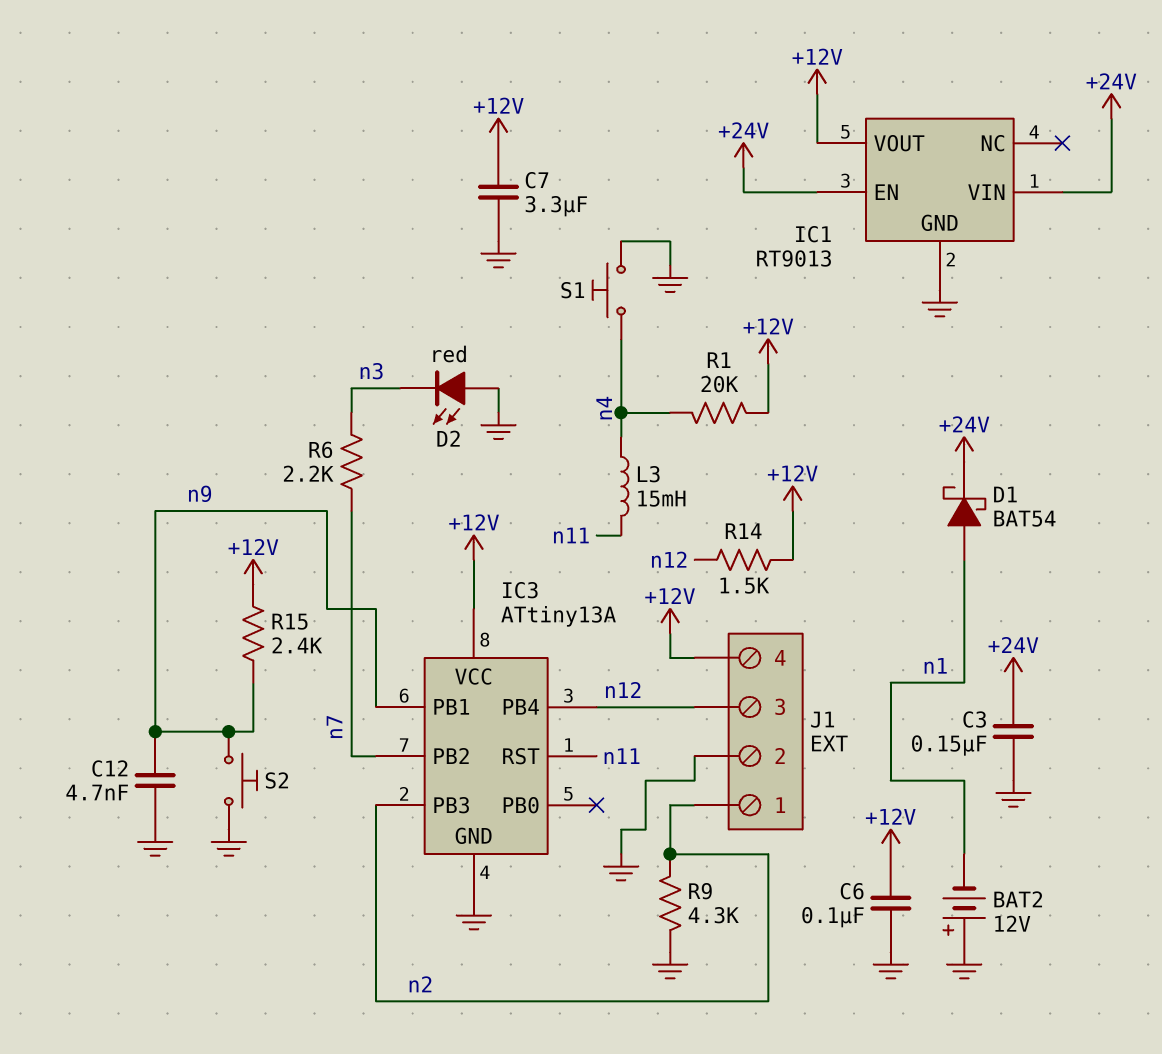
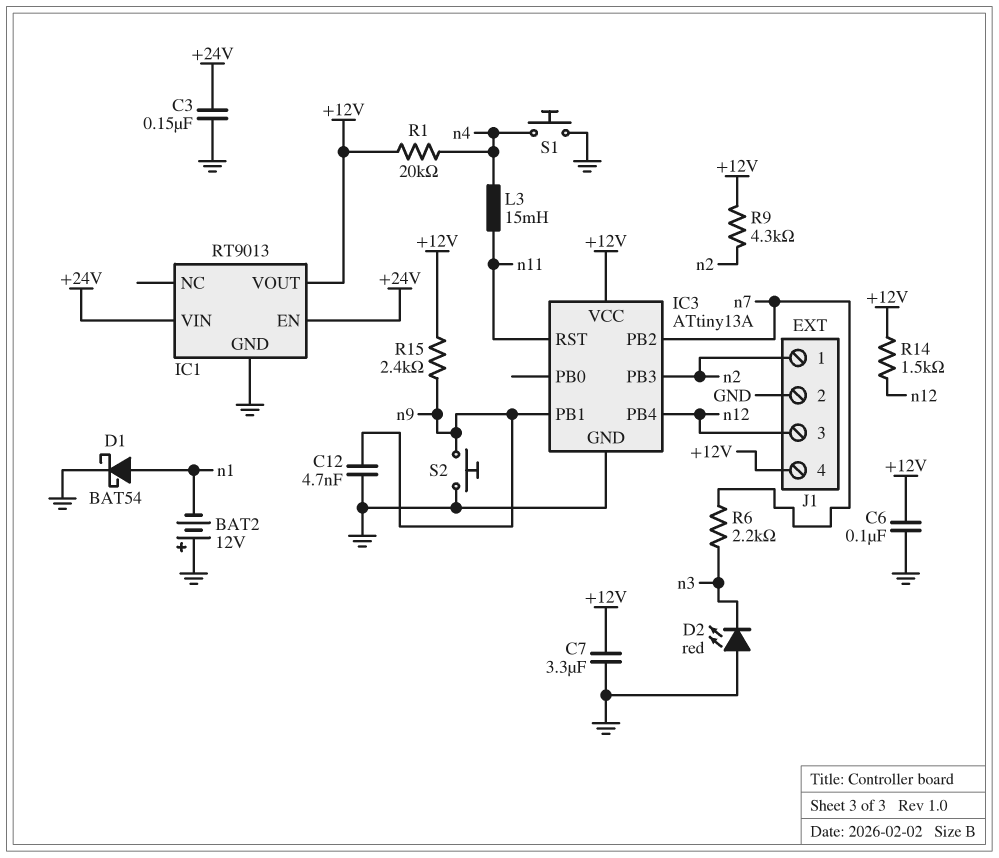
D1: schottky BAT54 (A n1, K +24V) -> schottky BAT54 (A n1, K GND)
R9: 4.3k (GND, n2) -> 4.3k (+12V, n2)

